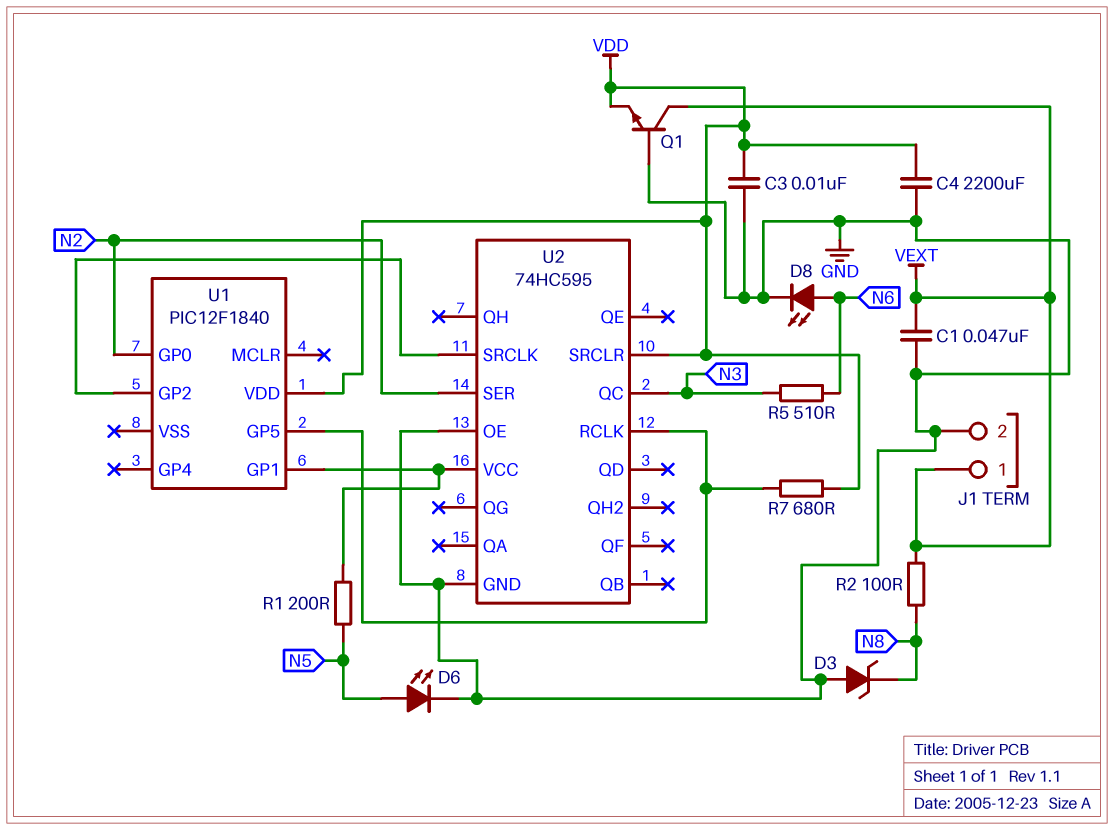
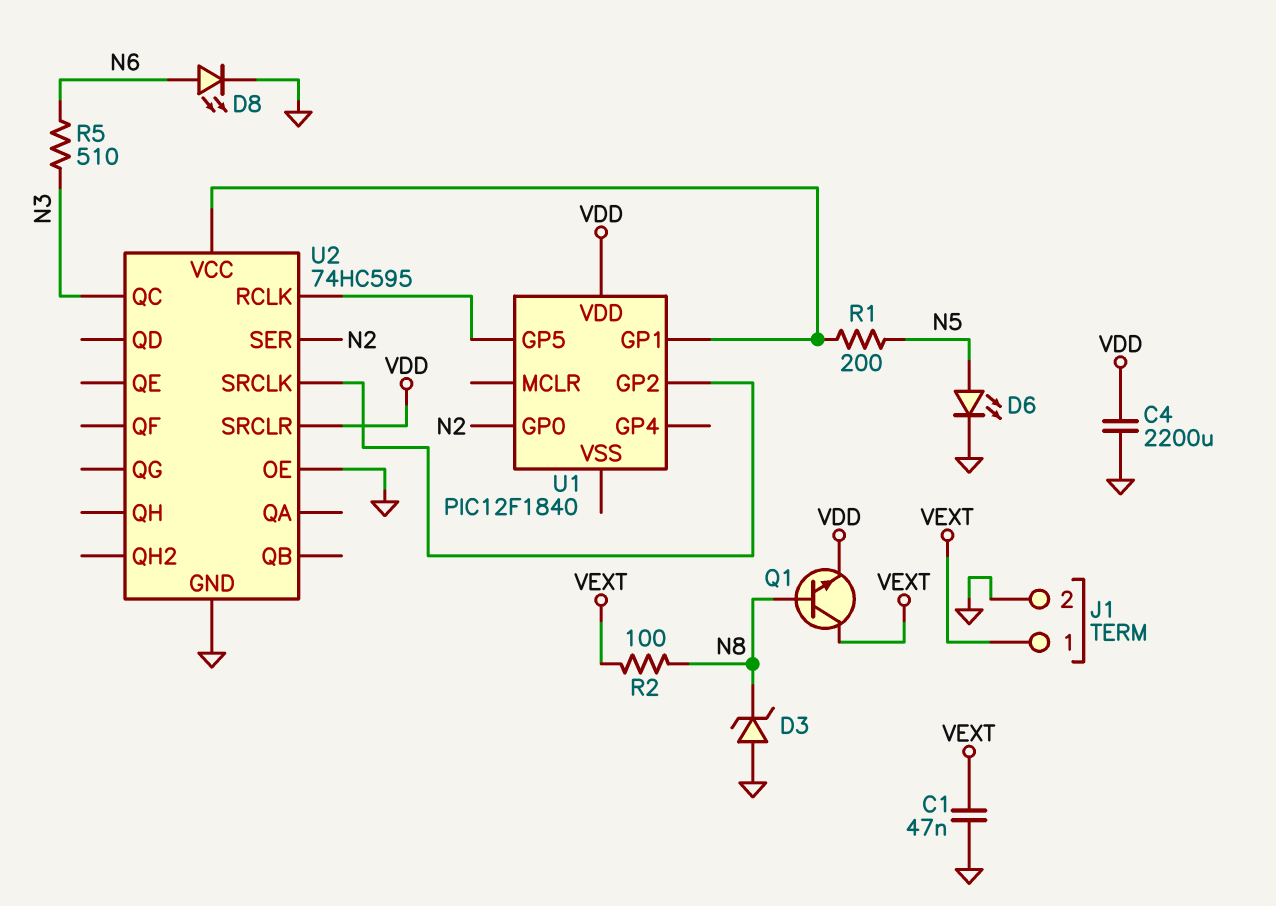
C3: 10nF (GND, VDD) -> none
Q1: NPN (B GND, C VEXT, E VDD) -> NPN (B N8, C VEXT, E VDD)
R7: 680 (U1/GP5, VDD) -> none

